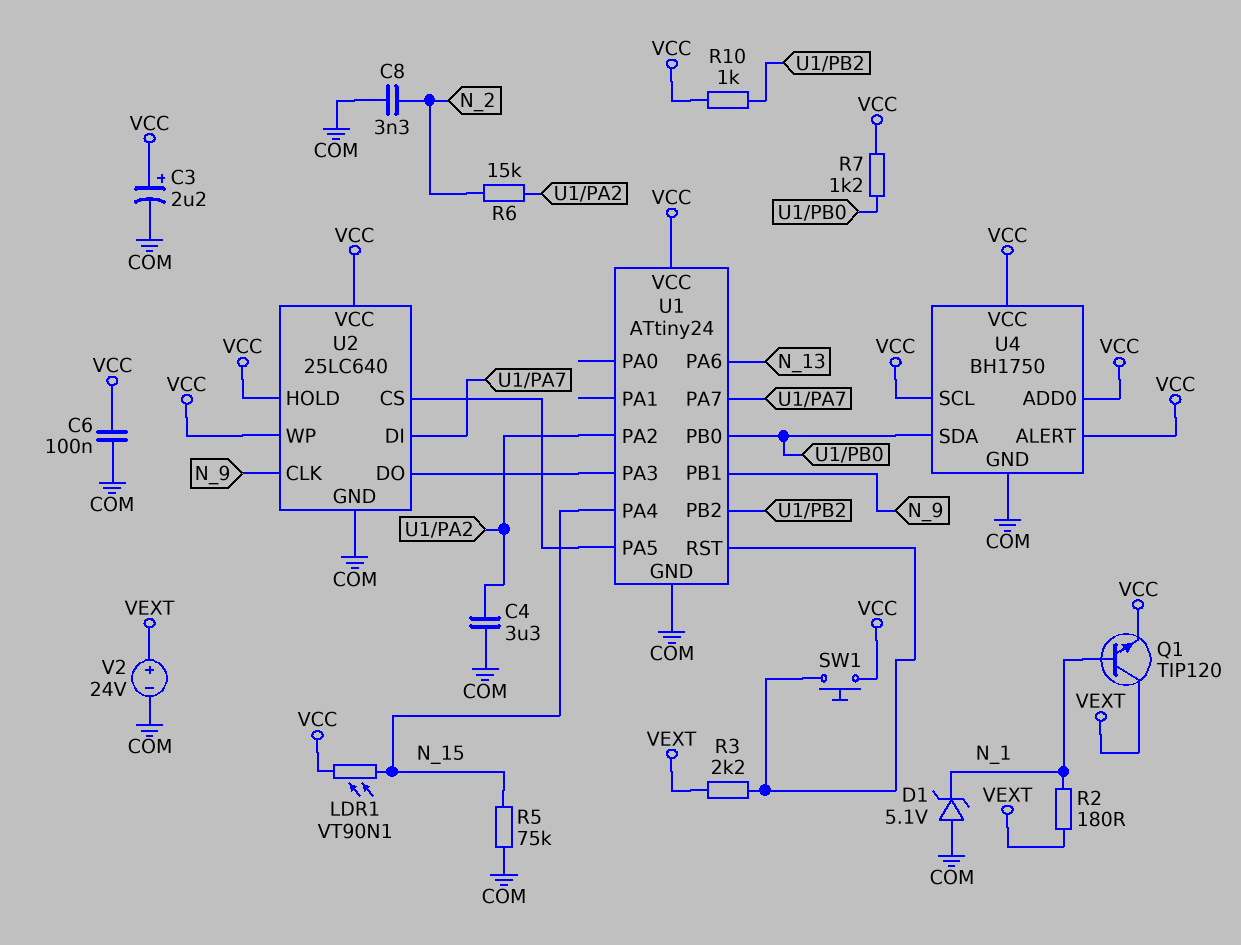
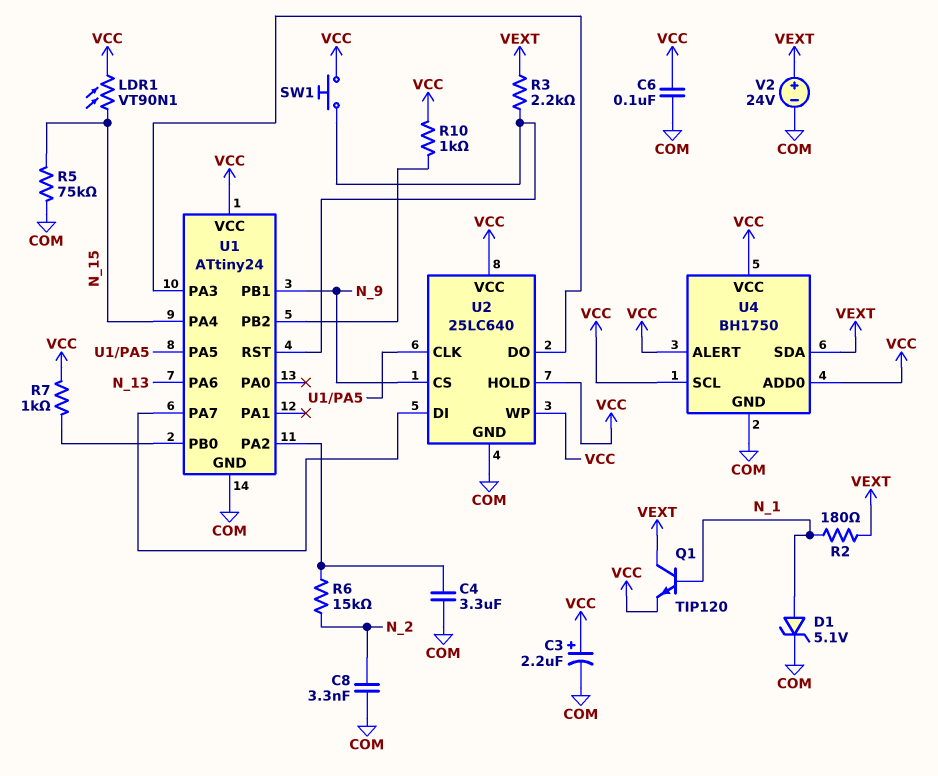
D1: zener 5.1V (A COM, K N_1) -> zener 5.1V (A N_1, K COM)
R7: 1.2k (U1/PB0, VCC) -> 1k (U1/PB0, VCC)
U2 pin CLK: N_9 -> U1/PA5
U2 pin CS: U1/PA5 -> N_9
U4 pin SDA: U1/PB0 -> VEXT

